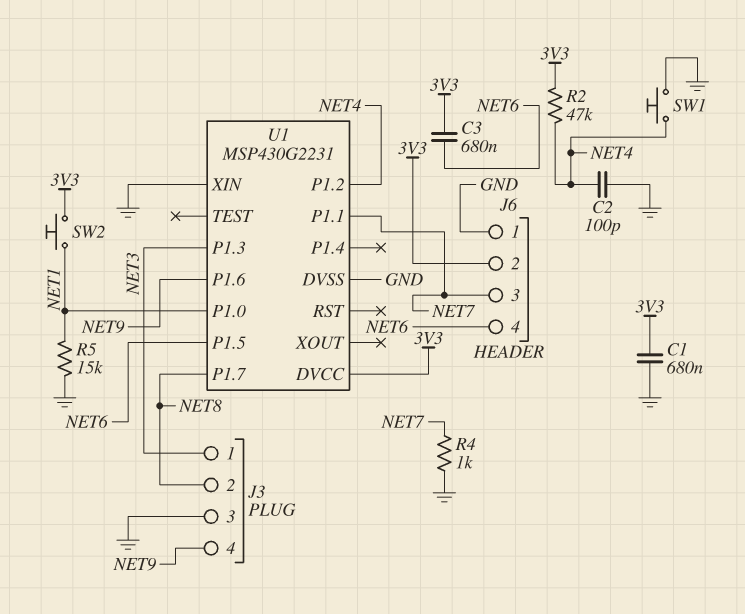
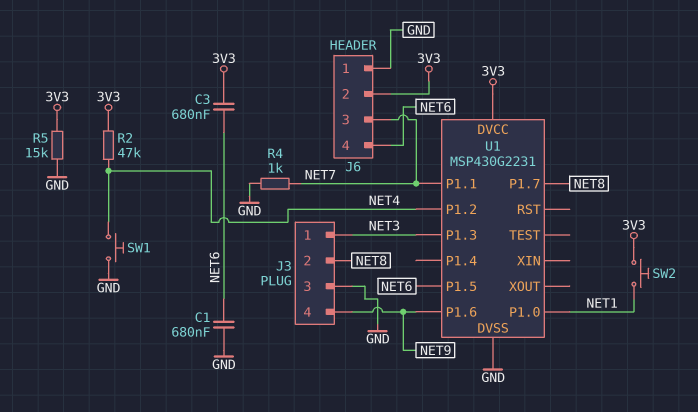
C1: 680nF (3V3, GND) -> 680nF (GND, NET6)
C2: 100pF (GND, NET4) -> none
R5: 15k (GND, NET1) -> 15k (3V3, GND)
U1 pin XIN: GND -> none

